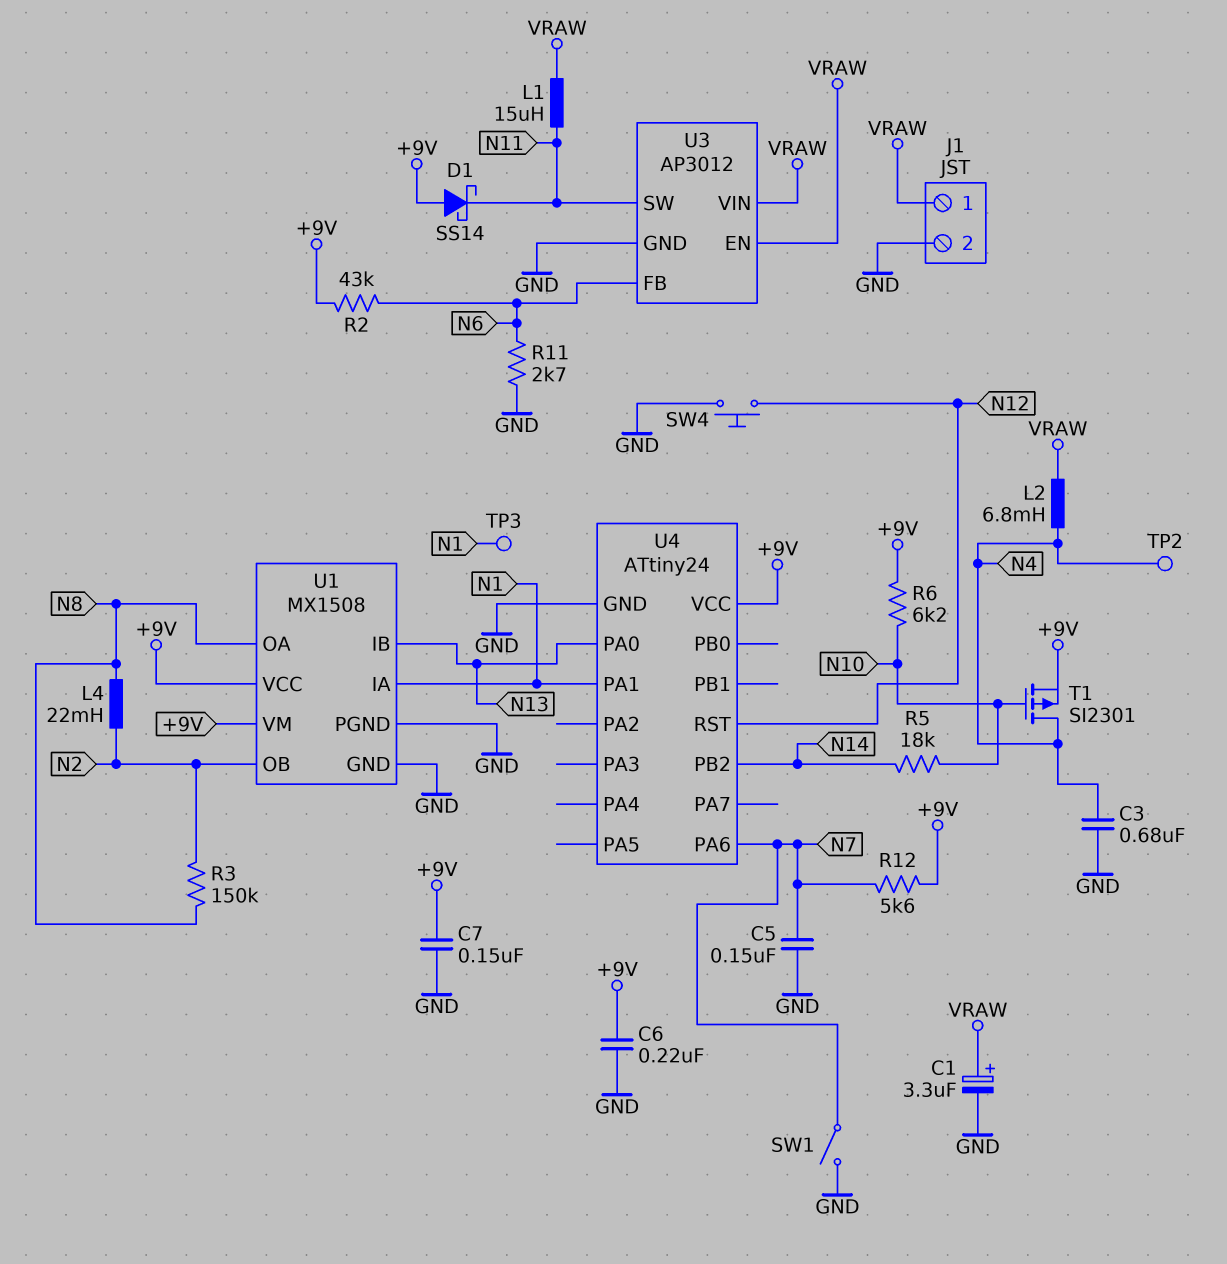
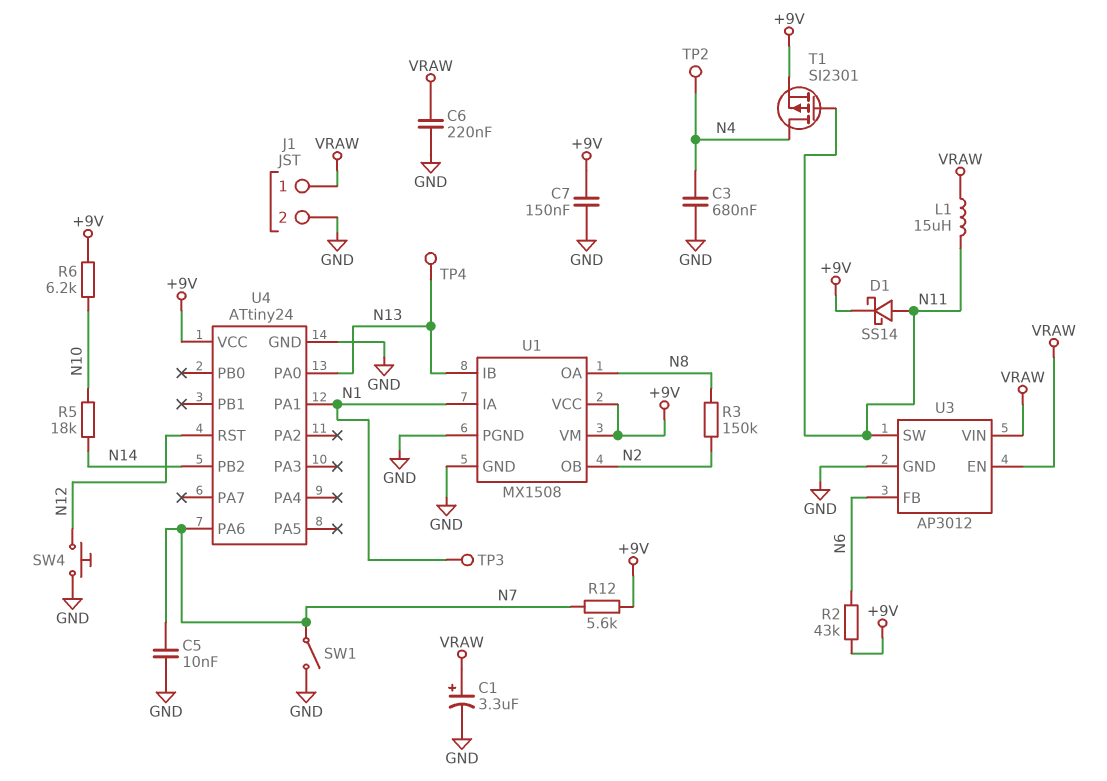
C5: 150nF (GND, N7) -> 10nF (GND, N7)
C6: 220nF (+9V, GND) -> 220nF (GND, VRAW)
D1: schottky SS14 (A +9V, K N11) -> schottky SS14 (A N11, K +9V)
L2: 6.8mH (N4, VRAW) -> none
L4: 22mH (N2, N8) -> none
R11: 2.7k (GND, N6) -> none
T1: PMOS SI2301 (G N10, D N4, S +9V) -> PMOS SI2301 (G N11, D N4, S +9V)
TP4: none -> test point (N13)

